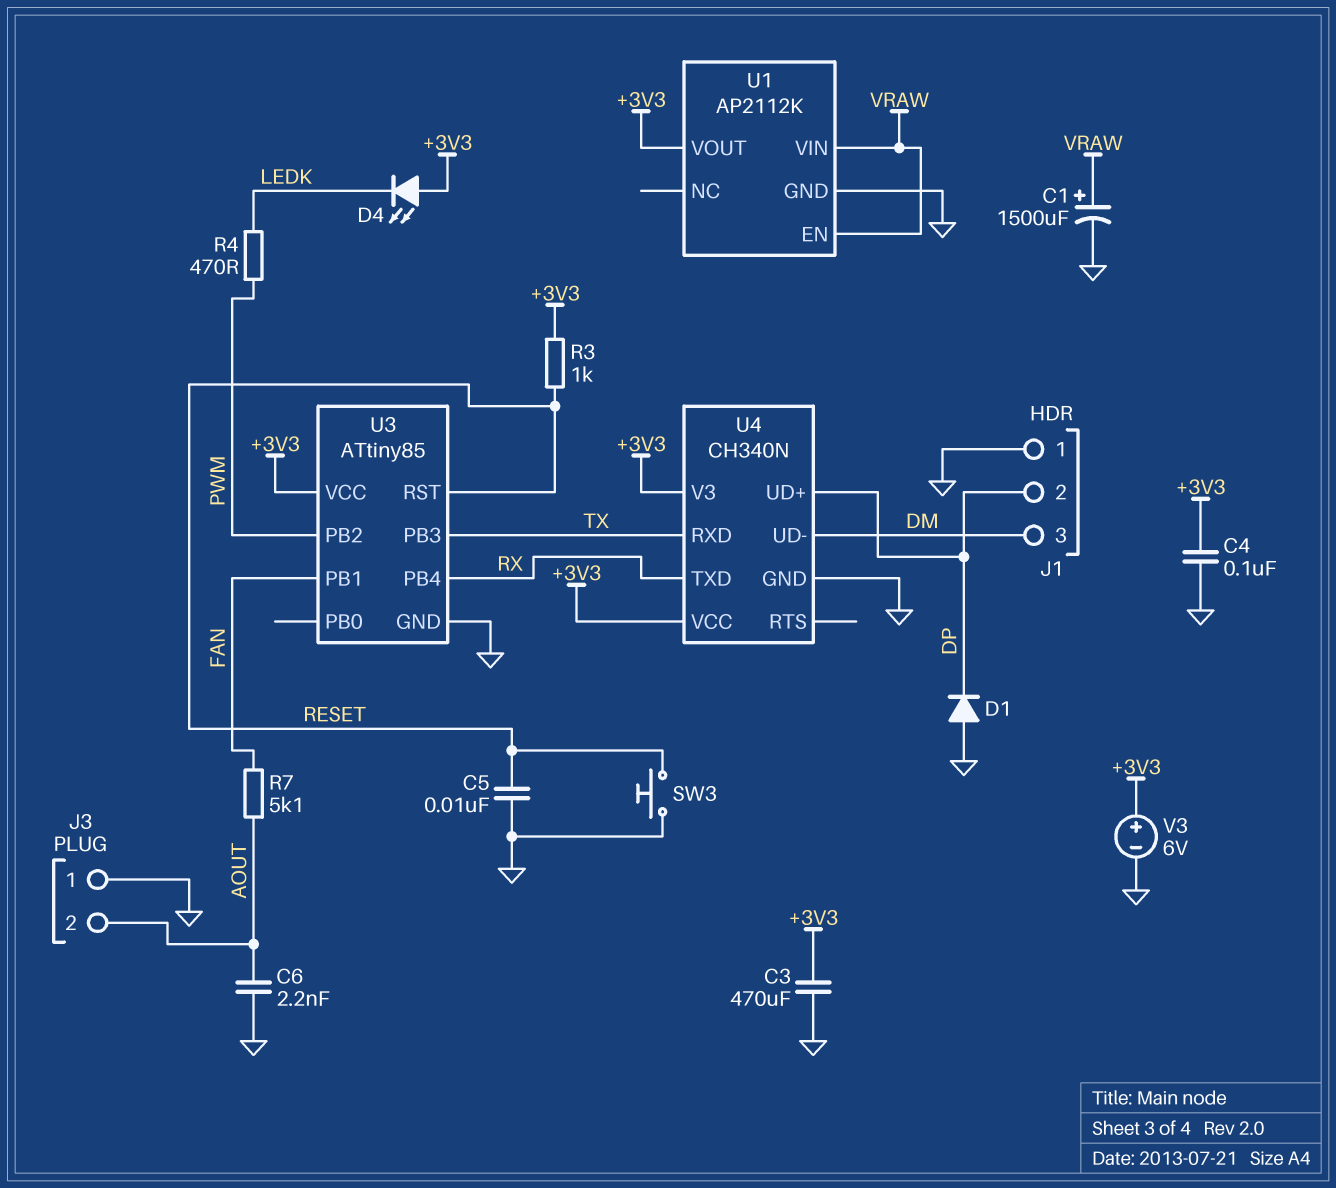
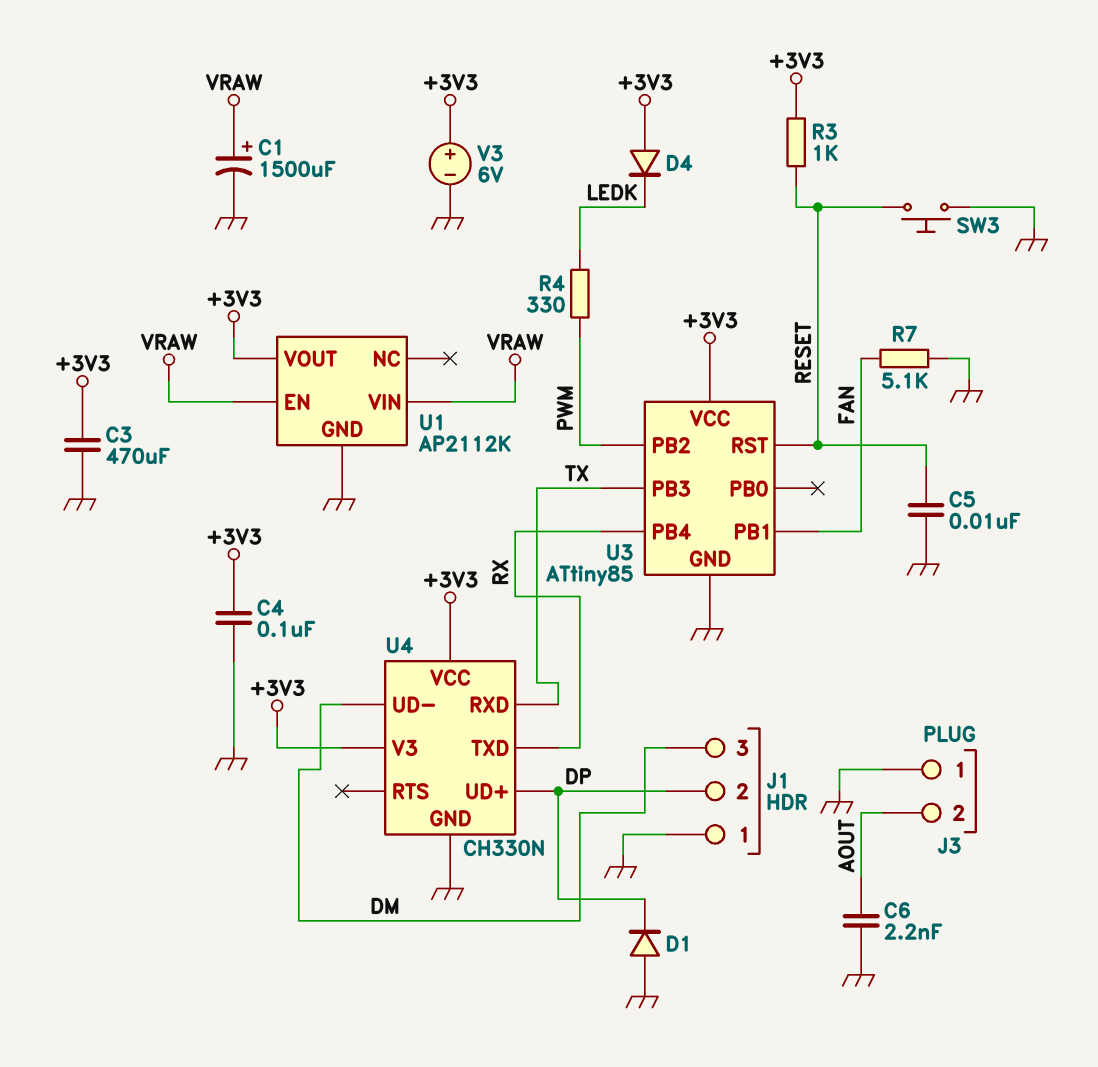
D4: LED (A +3V3, K LEDK) -> diode (A +3V3, K LEDK)
R4: 470 (LEDK, PWM) -> 330 (LEDK, PWM)
R7: 5.1k (AOUT, FAN) -> 5.1k (FAN, GND)
U4: CH340N -> CH330N

